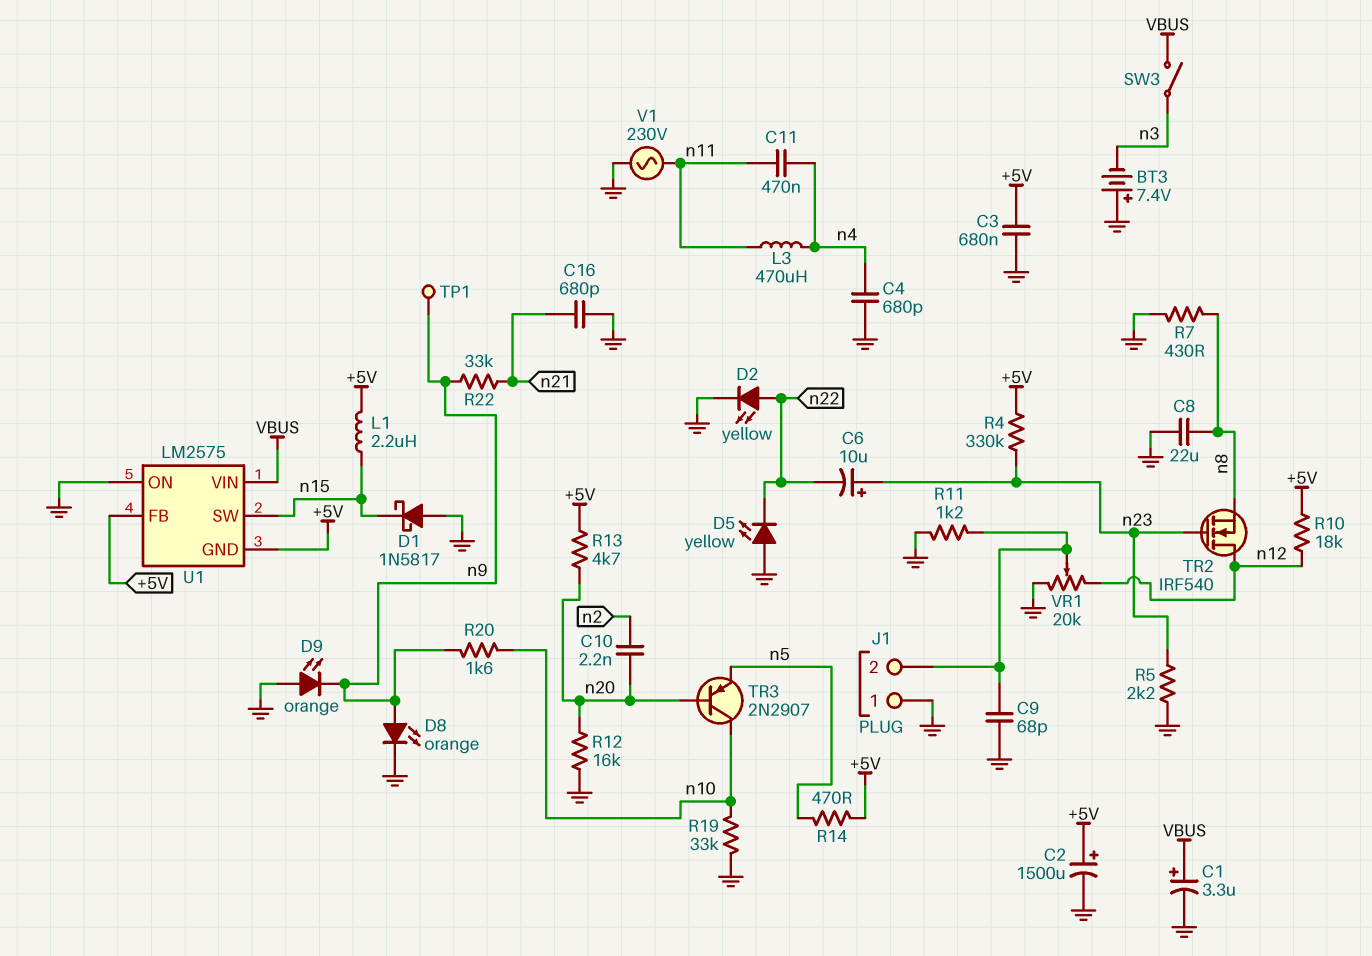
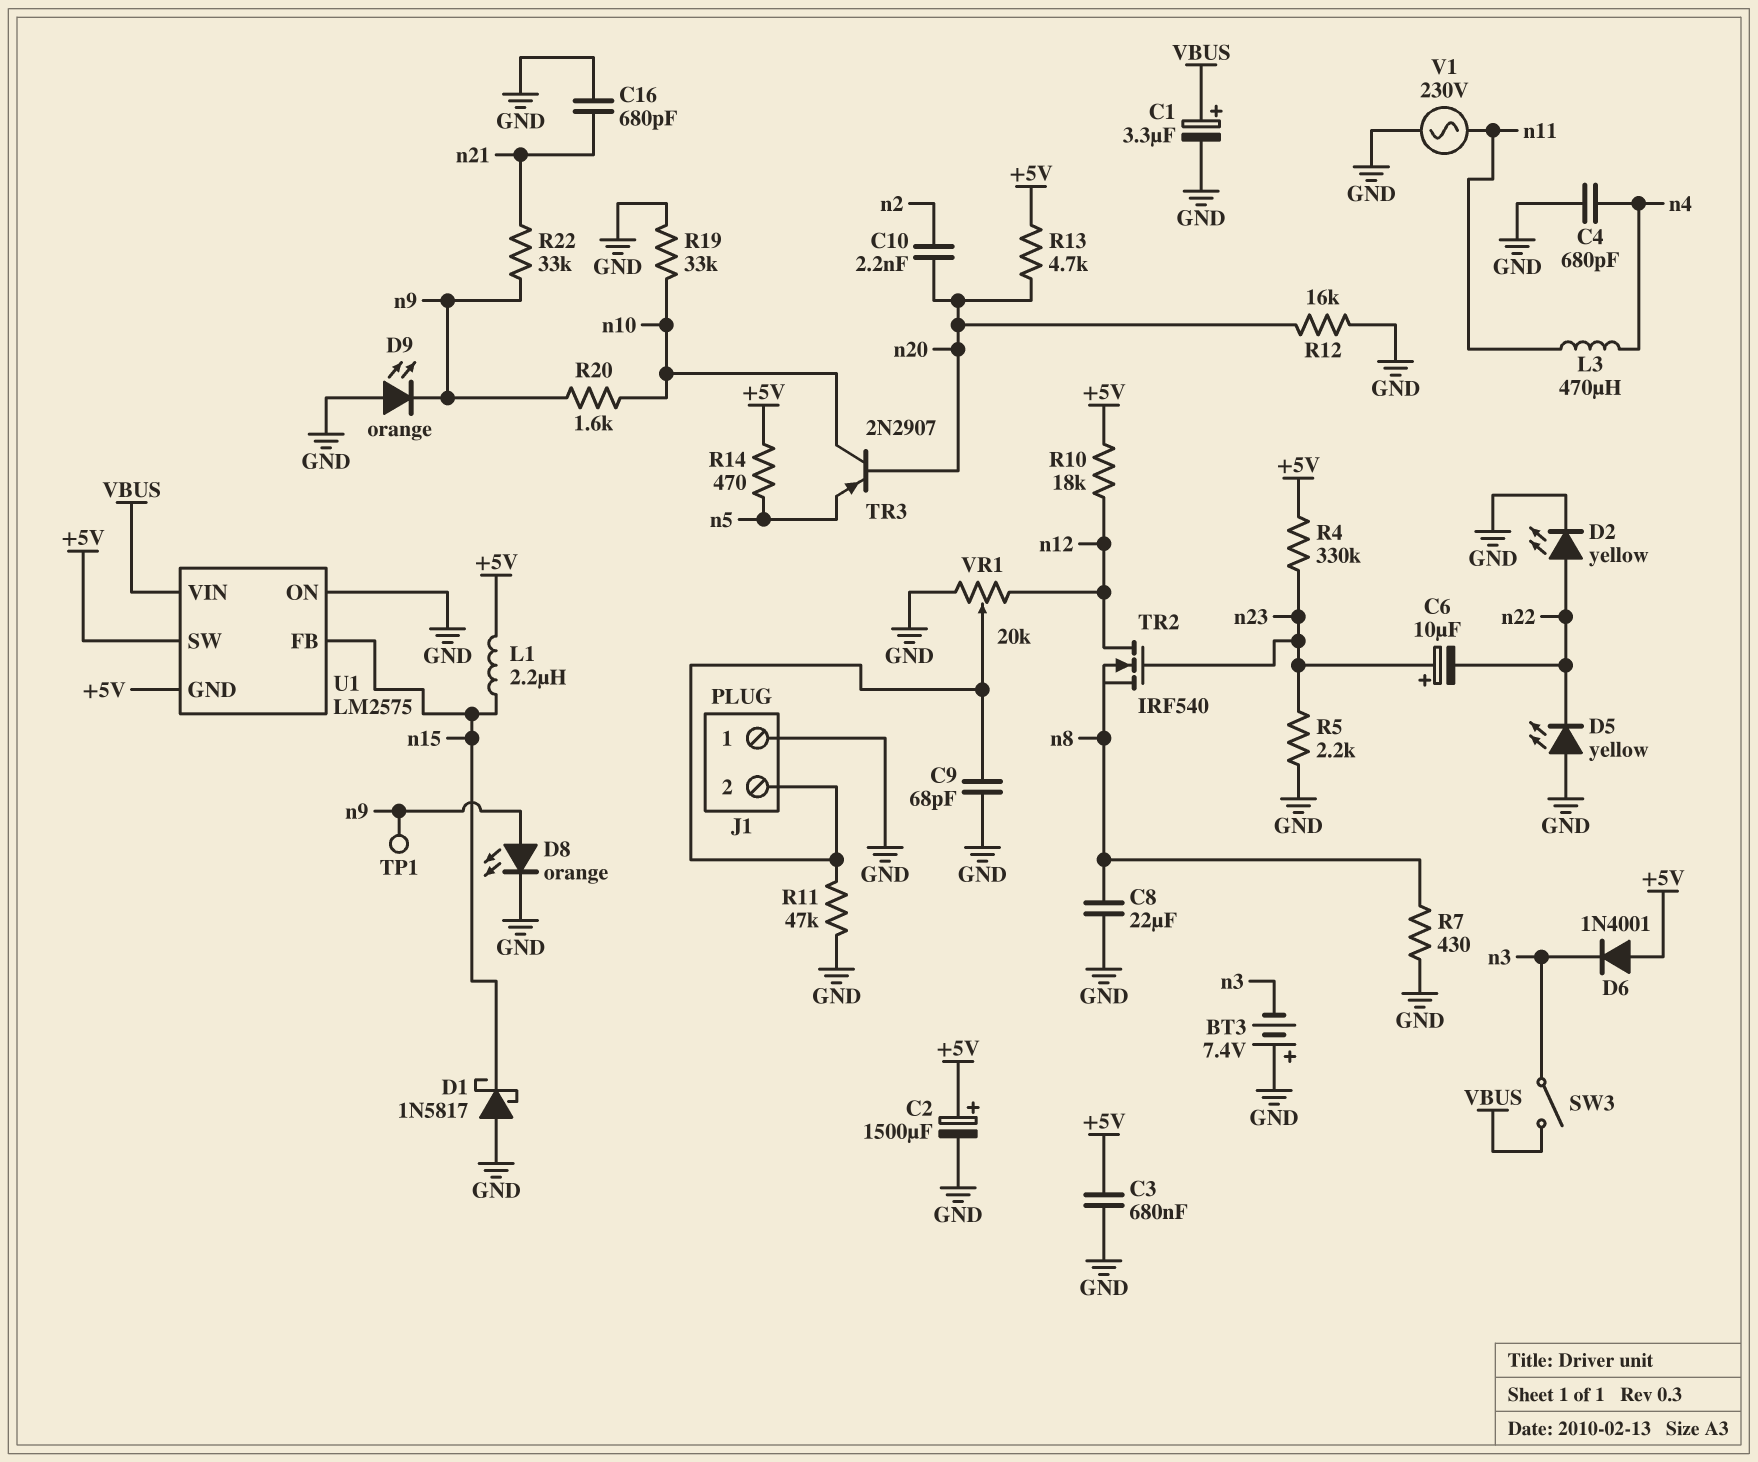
C11: 470nF (n4, n11) -> none
D6: none -> diode 1N4001 (A +5V, K n3)
R11: 1.2k (GND, J1/2) -> 47k (GND, J1/2)
U1 pin FB: +5V -> n15
U1 pin SW: n15 -> +5V

